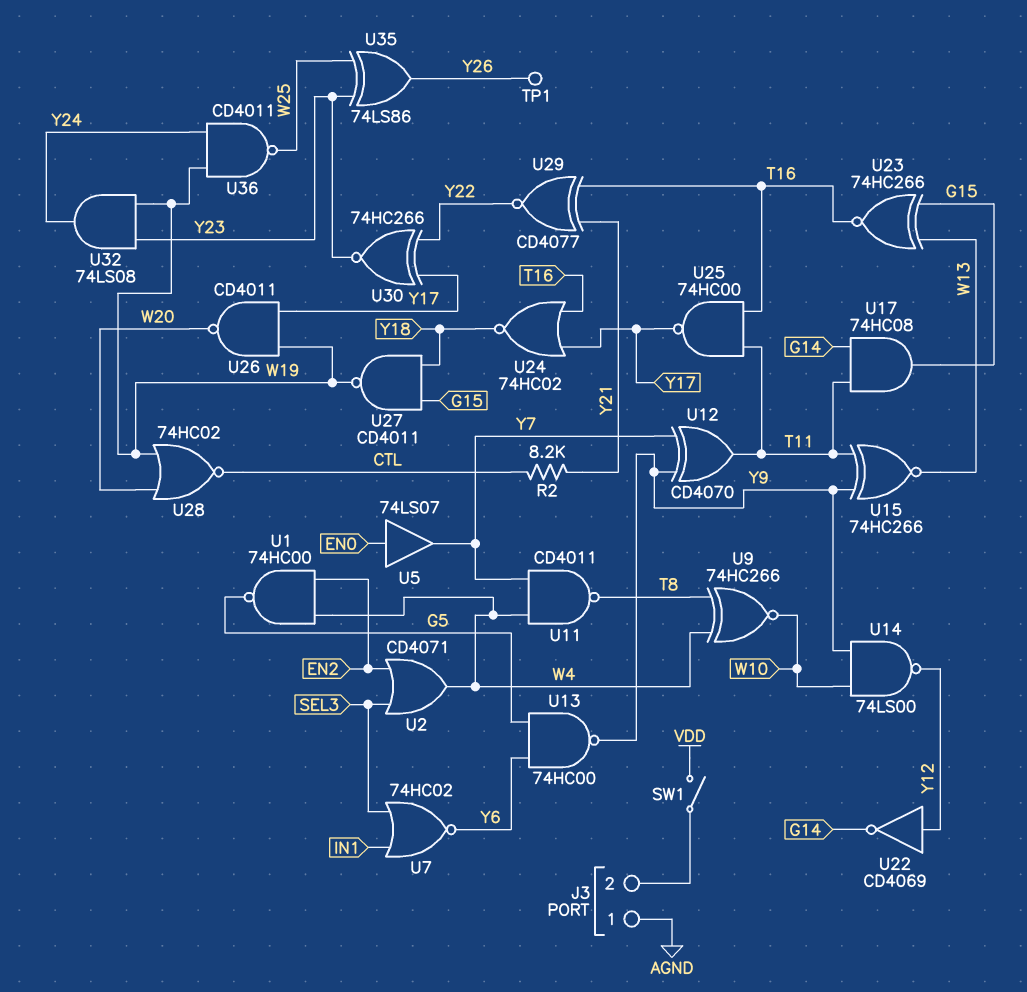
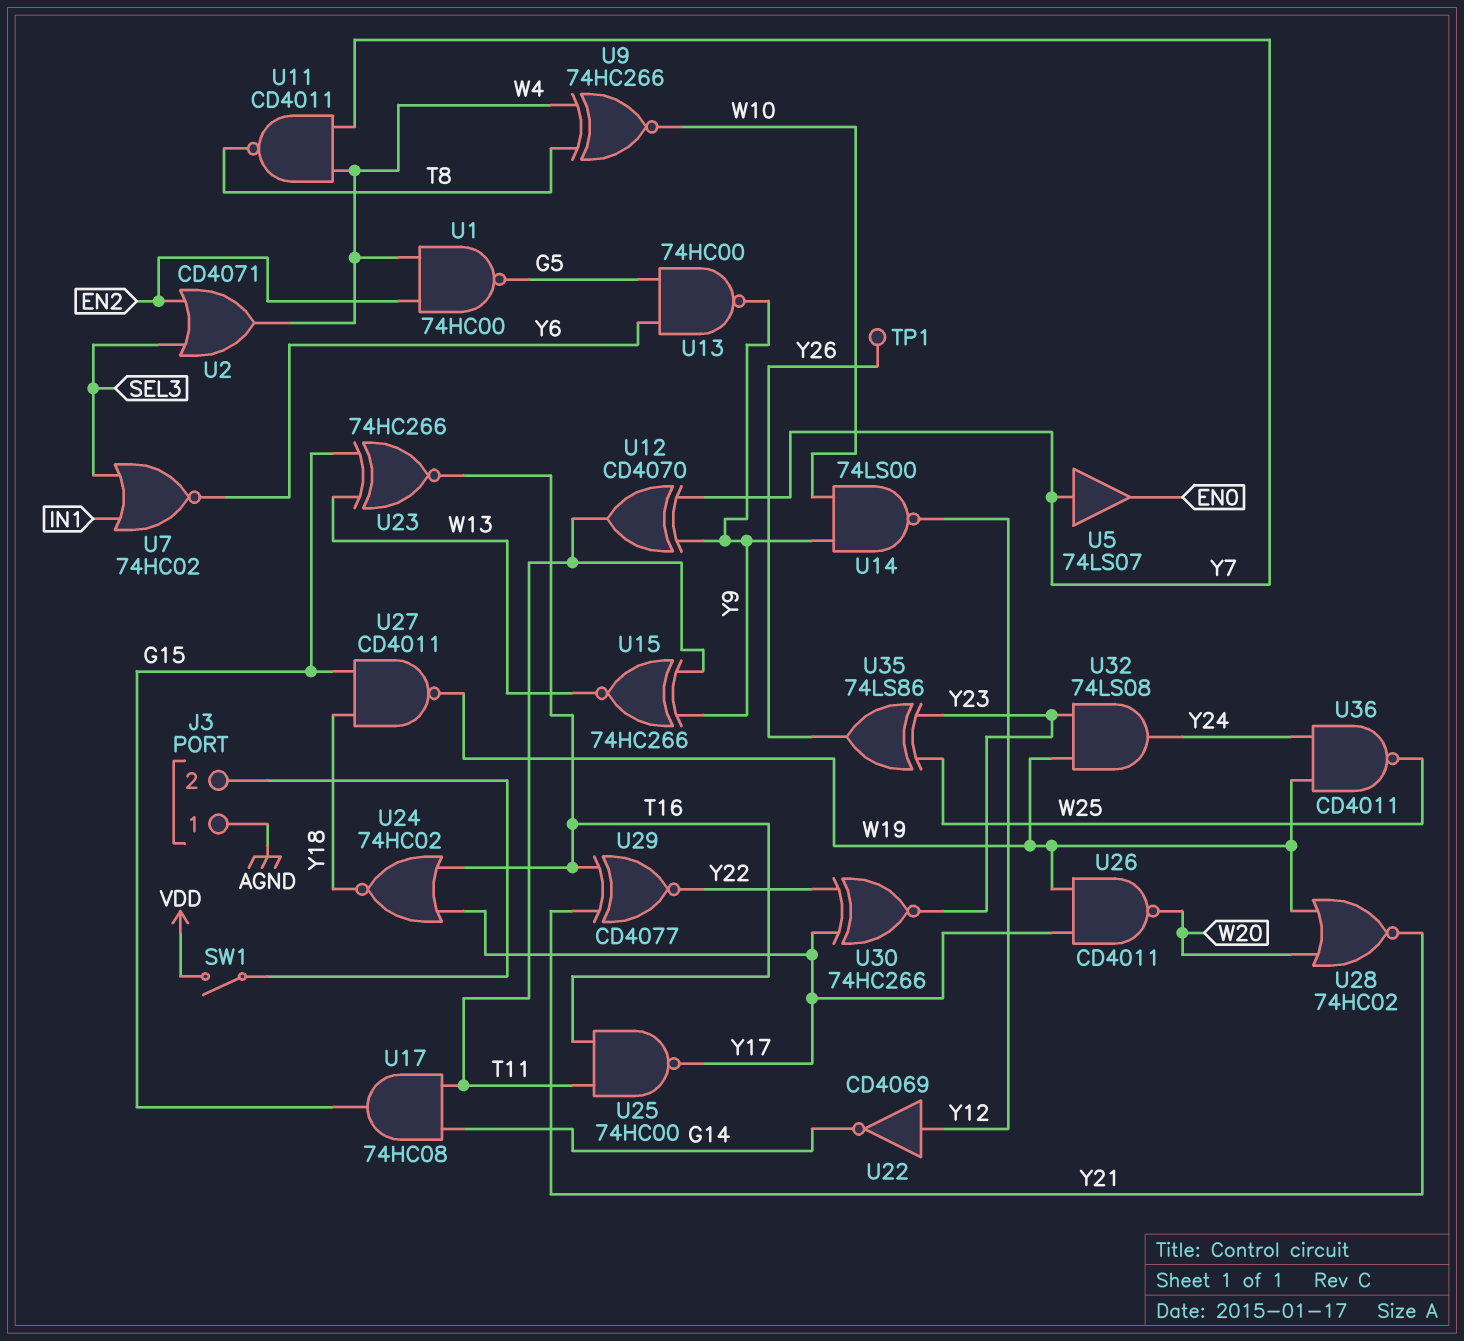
R2: 8.2k (CTL, Y21) -> none
U5: buffer 74LS07 (in EN0, out Y7) -> buffer 74LS07 (in Y7, out EN0)
U28: NOR 74HC02 (in W19, in W20, out CTL) -> NOR 74HC02 (in W19, in W20, out Y21)

